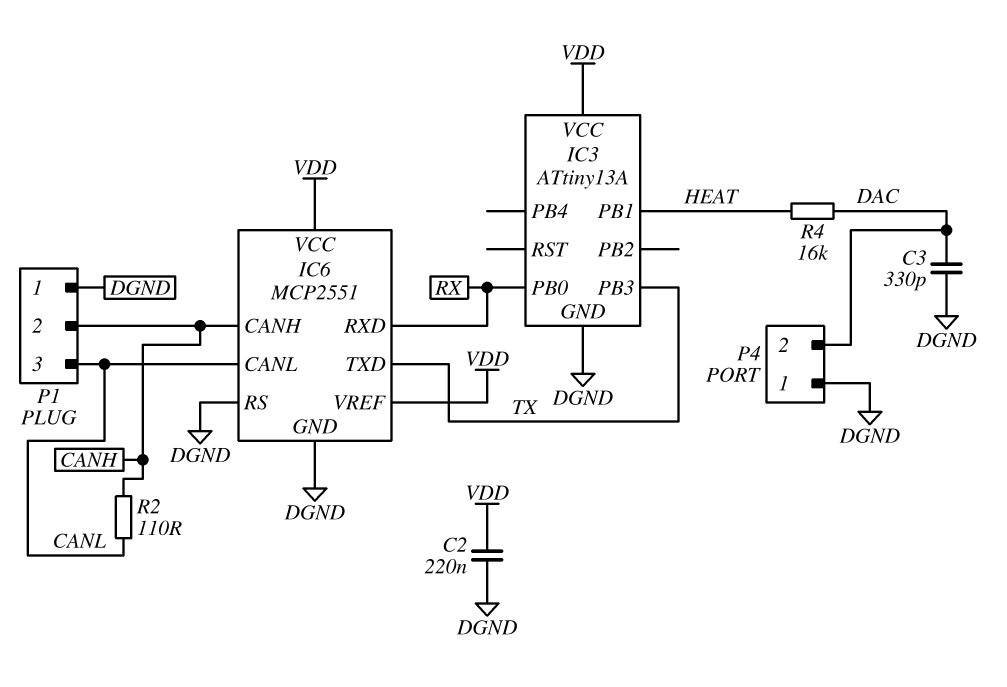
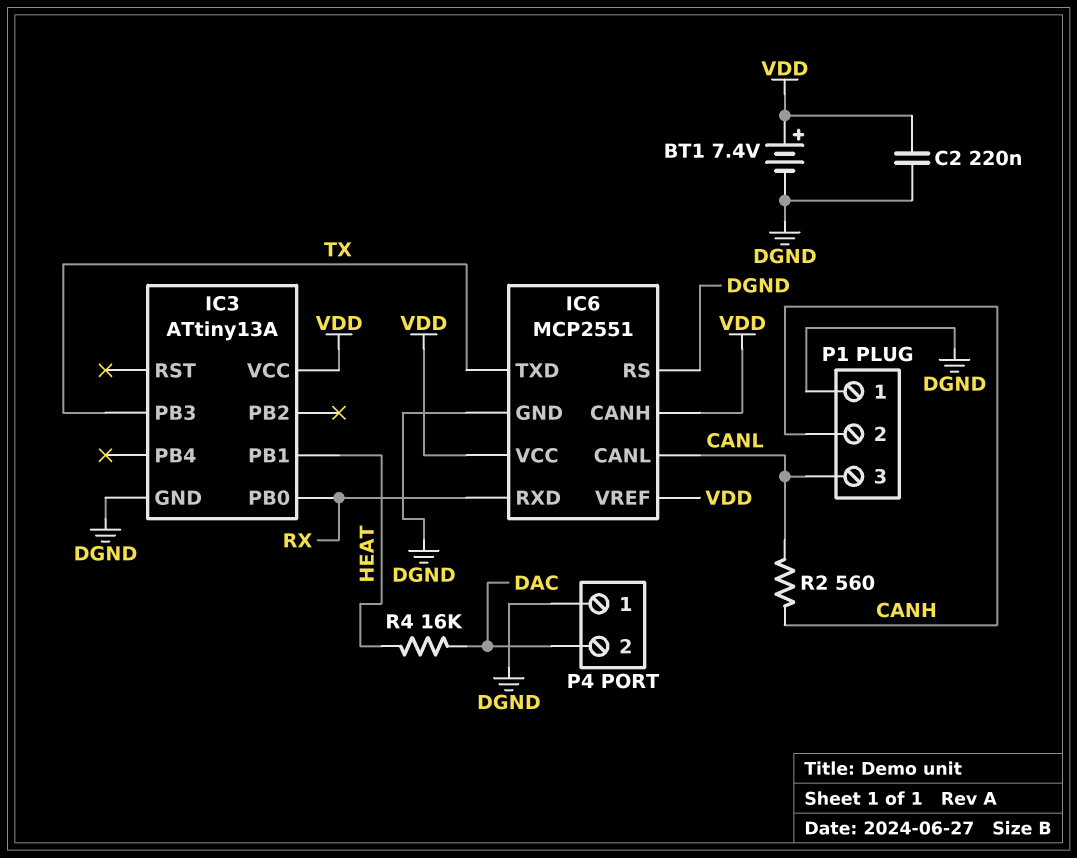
BT1: none -> 7.4V (plus VDD, minus DGND)
C3: 330pF (DAC, DGND) -> none
IC6 pin CANH: CANH -> VDD
R2: 110 (CANH, CANL) -> 560 (CANH, CANL)

